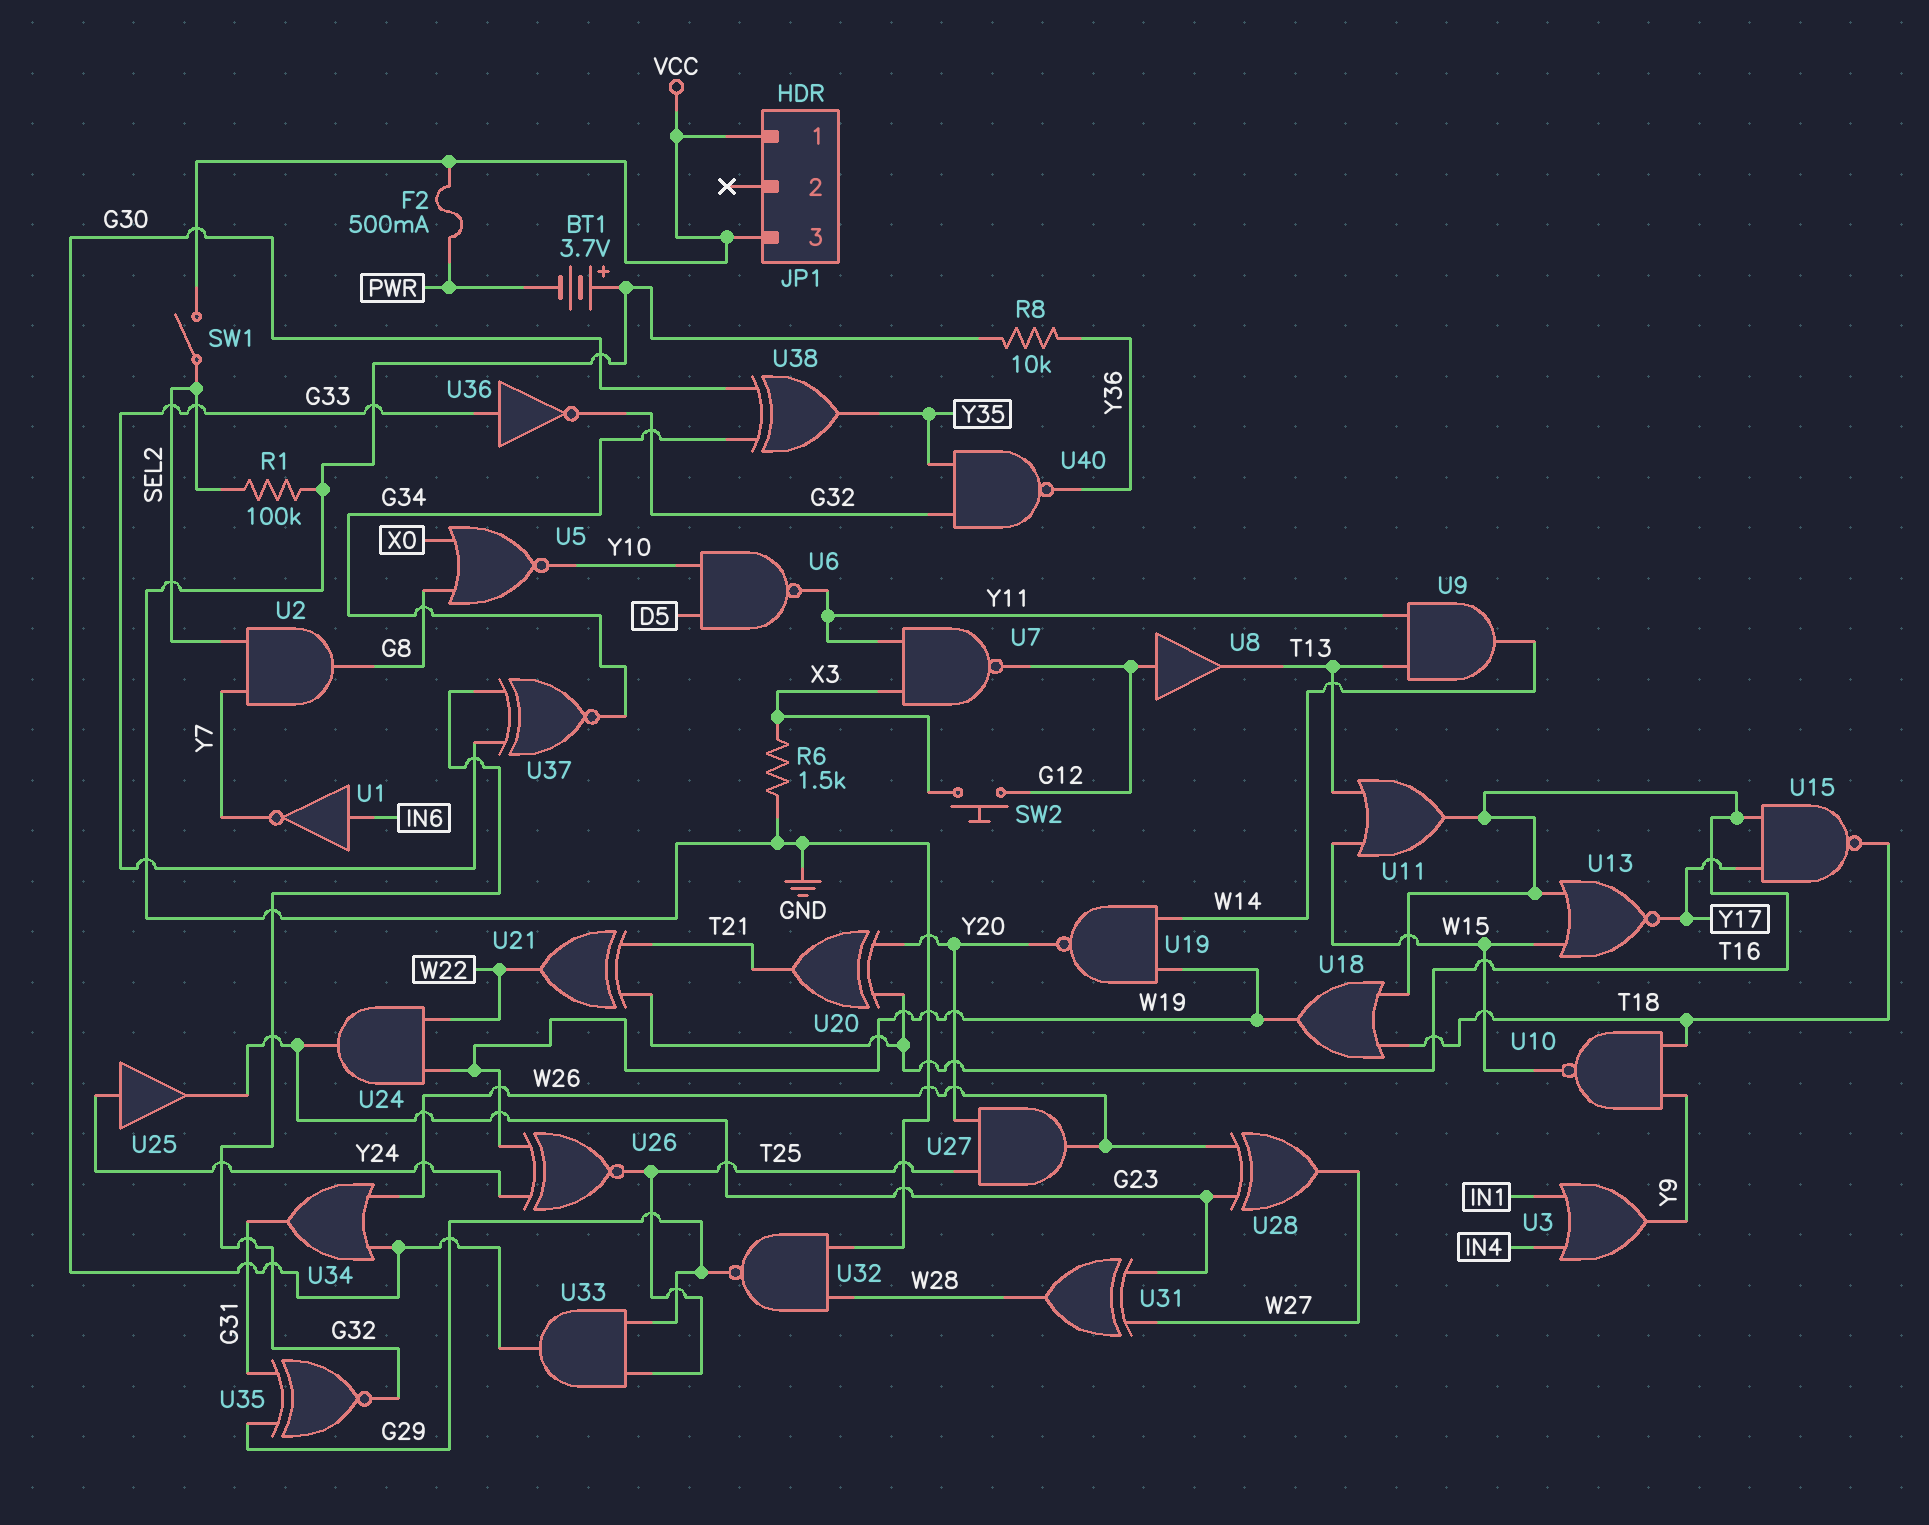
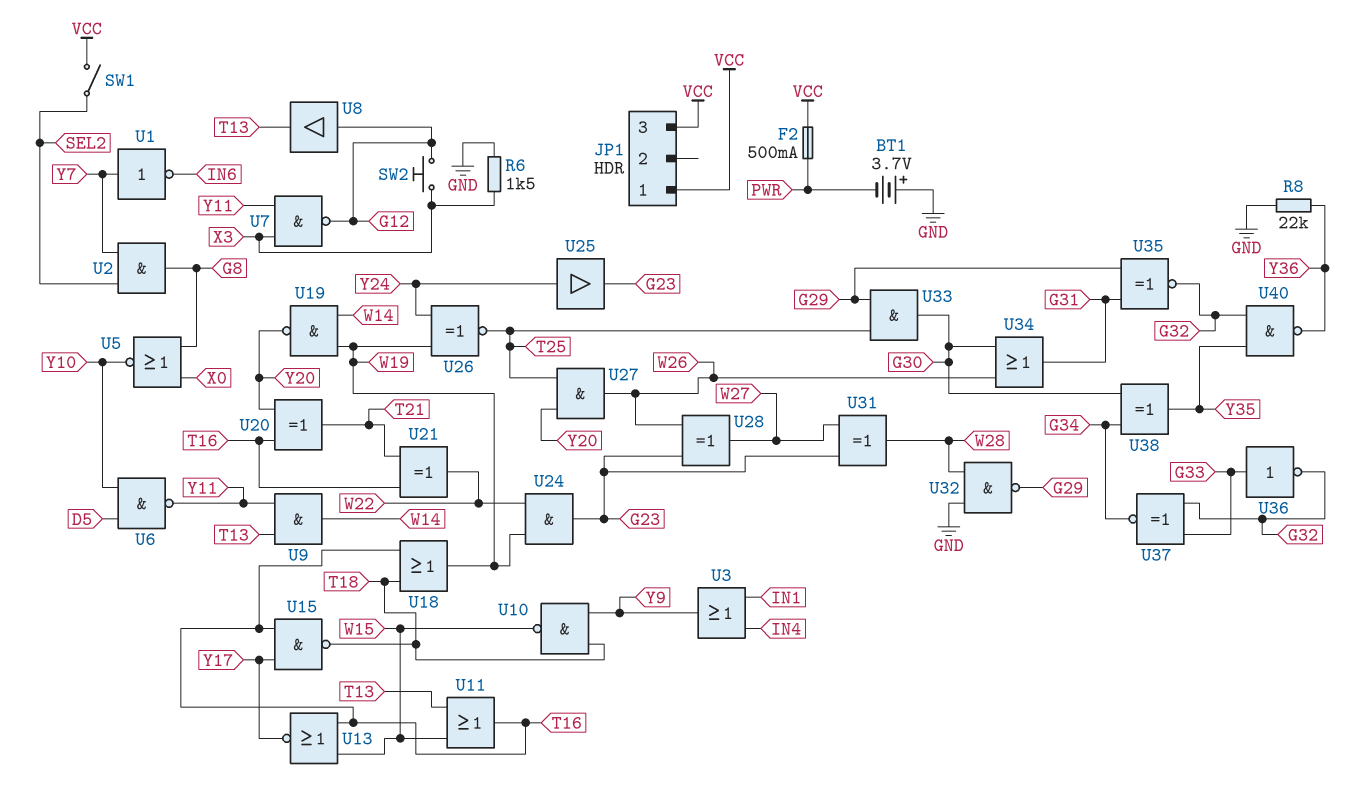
R1: 100k (GND, SEL2) -> none
R8: 10k (GND, Y36) -> 22k (GND, Y36)
U1: NOT (in IN6, out Y7) -> NOT (in Y7, out IN6)

